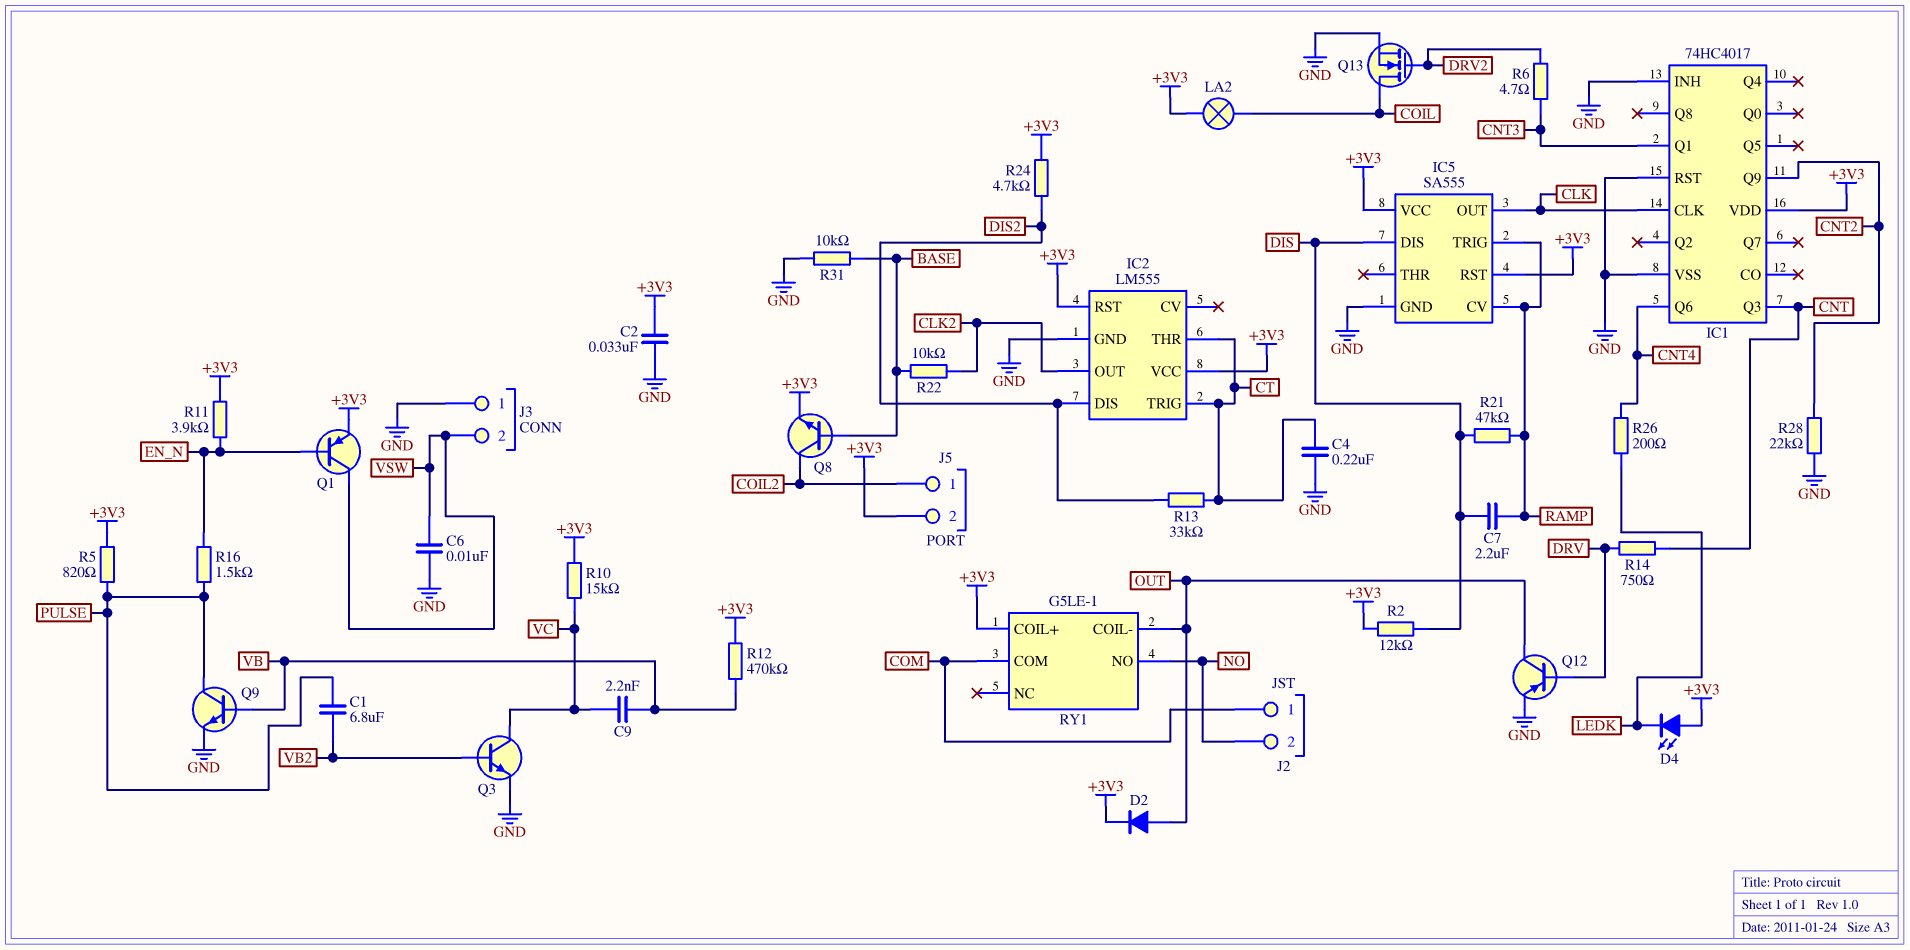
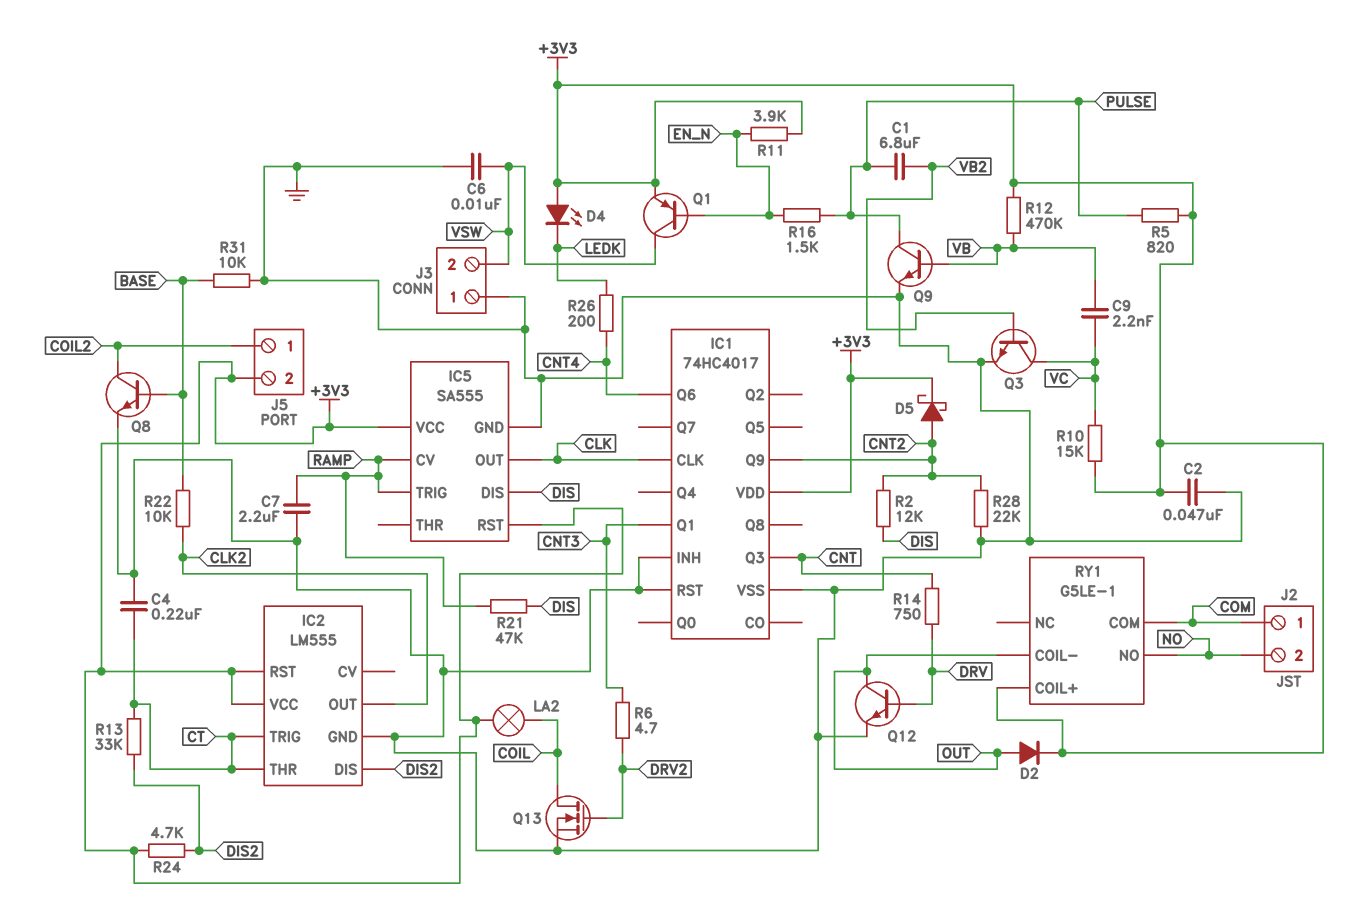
C2: 33nF (+3V3, GND) -> 47nF (+3V3, GND)
C7: 2.2uF (DIS, RAMP) -> 2.2uF (GND, RAMP)
D5: none -> schottky (A CNT2, K +3V3)
Q8: NPN (B BASE, C COIL2, E +3V3) -> NPN (B BASE, C COIL2, E GND)
Q12: PNP (B DRV, C OUT, E GND) -> NPN (B DRV, C OUT, E GND)
R2: 12k (+3V3, DIS) -> 12k (CNT2, DIS)

